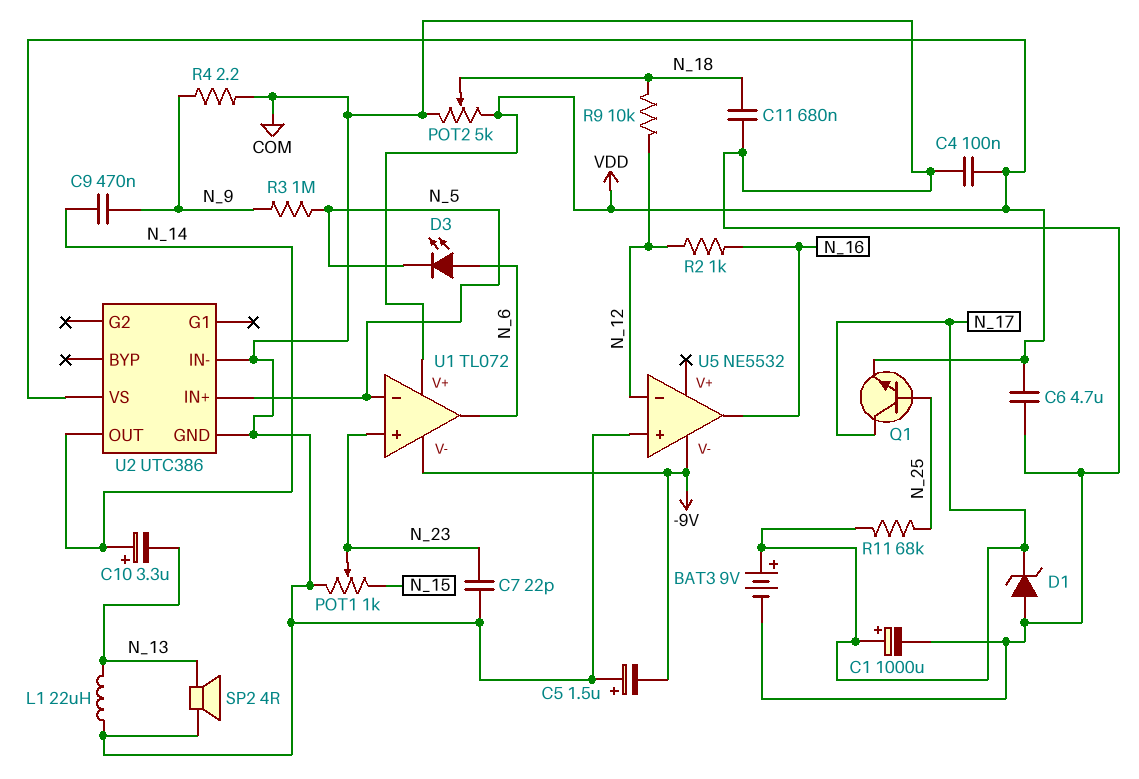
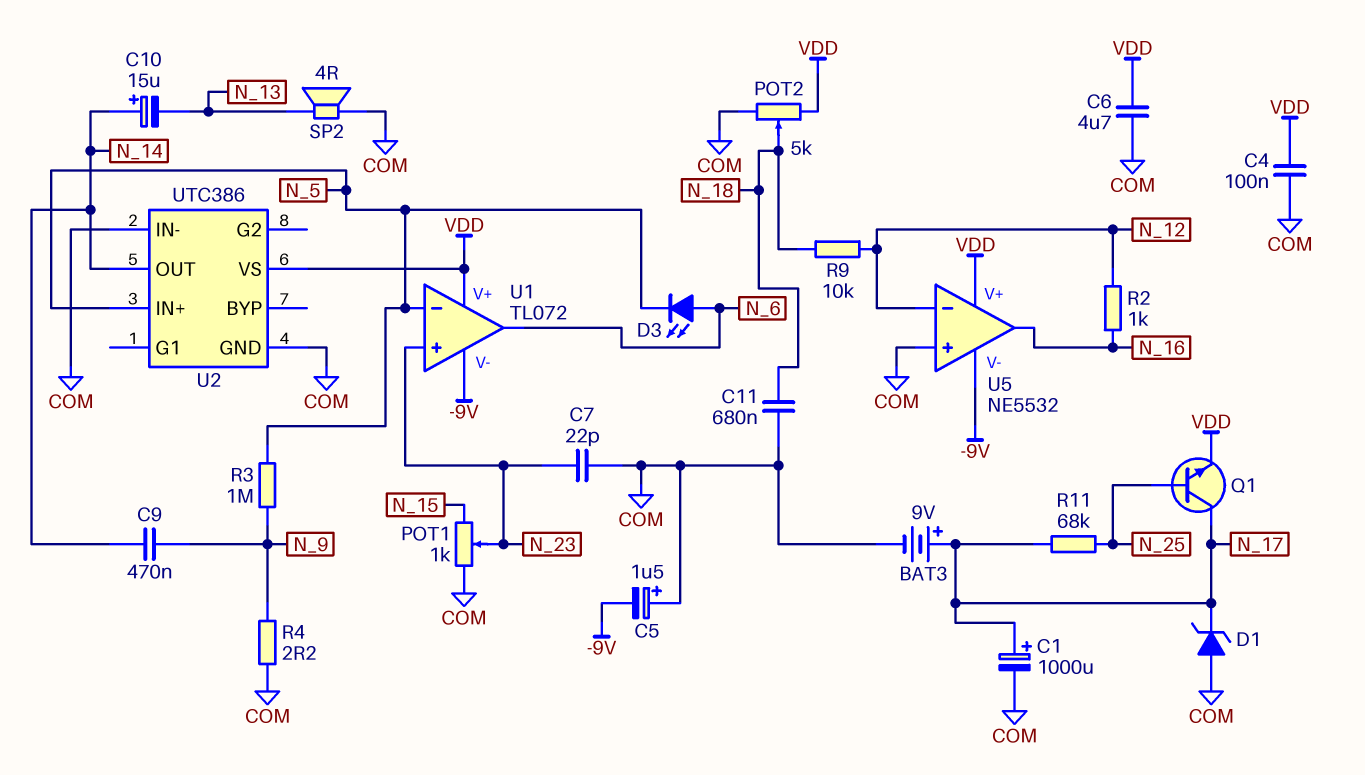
C10: 3.3uF (plus N_14, minus N_13) -> 15uF (plus N_14, minus N_13)
L1: 22uH (COM, N_13) -> none
U5 pin V+: none -> VDD

